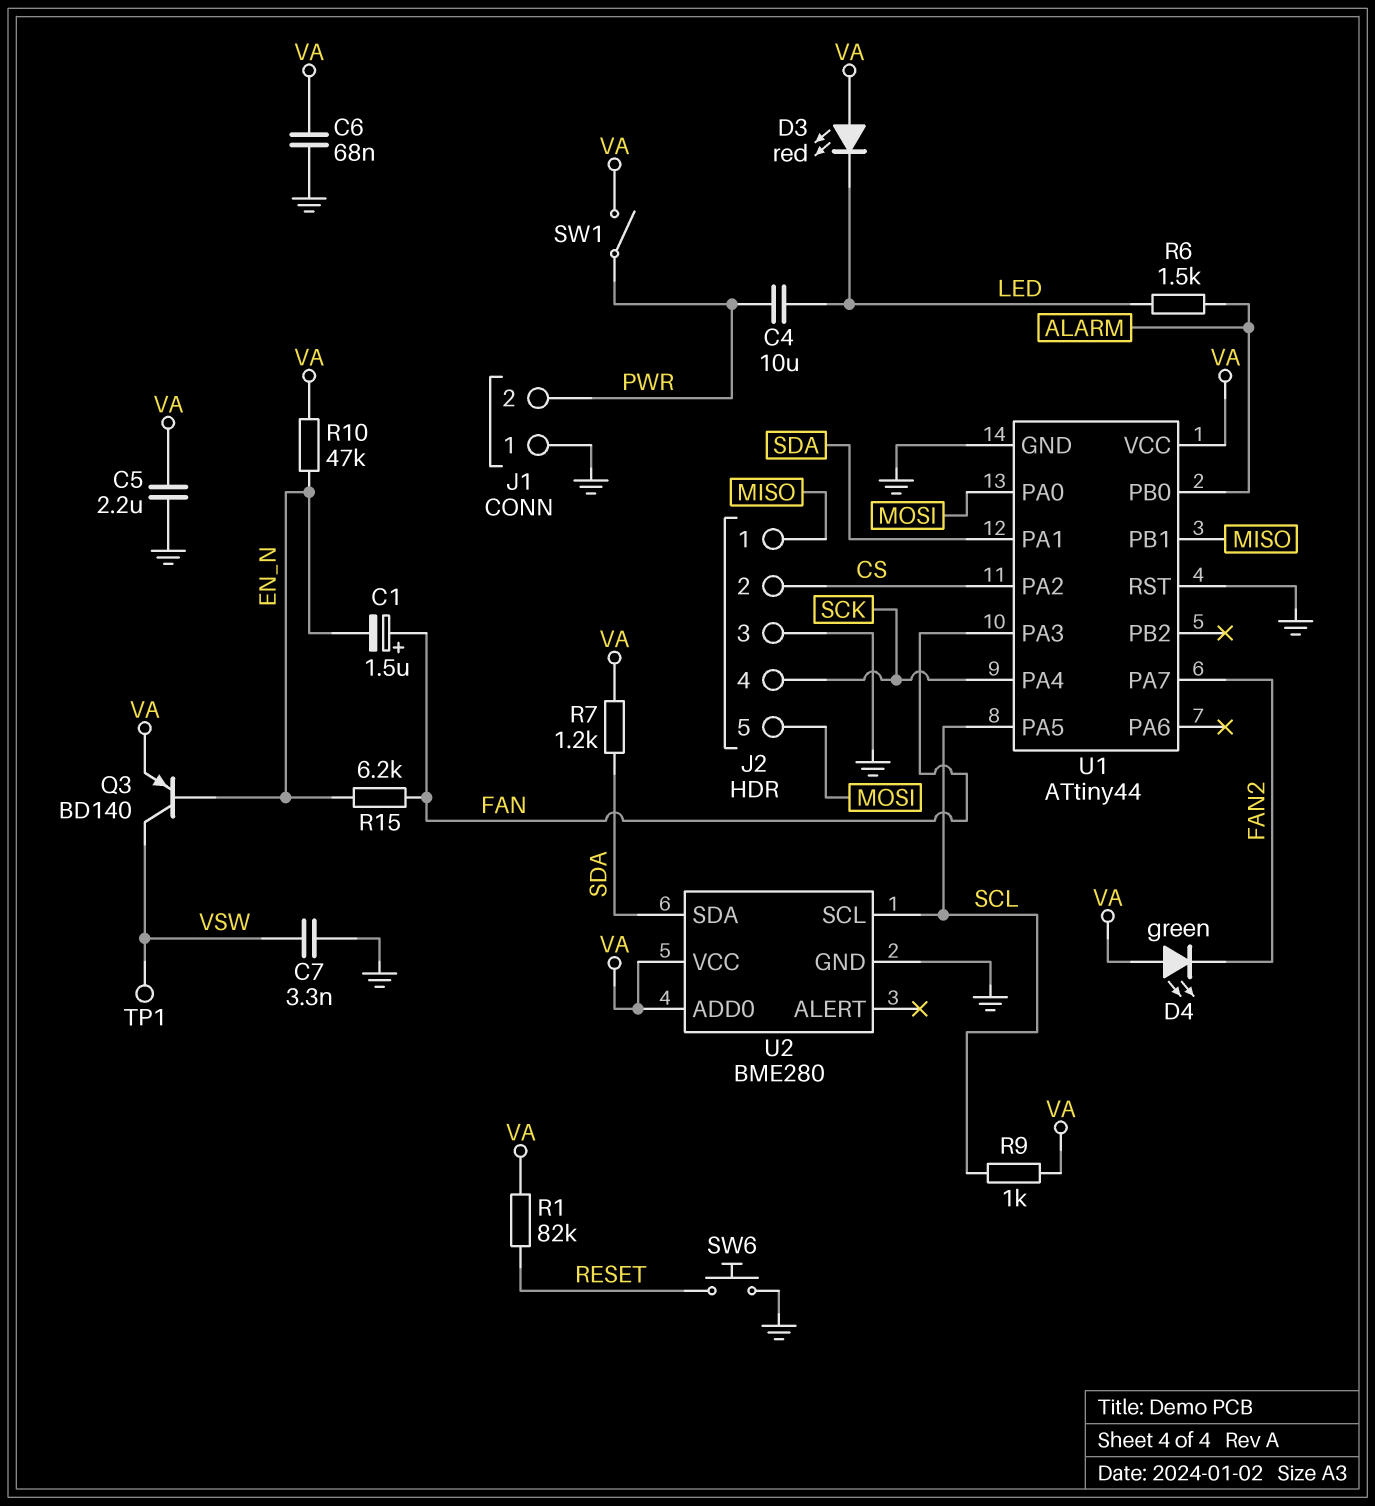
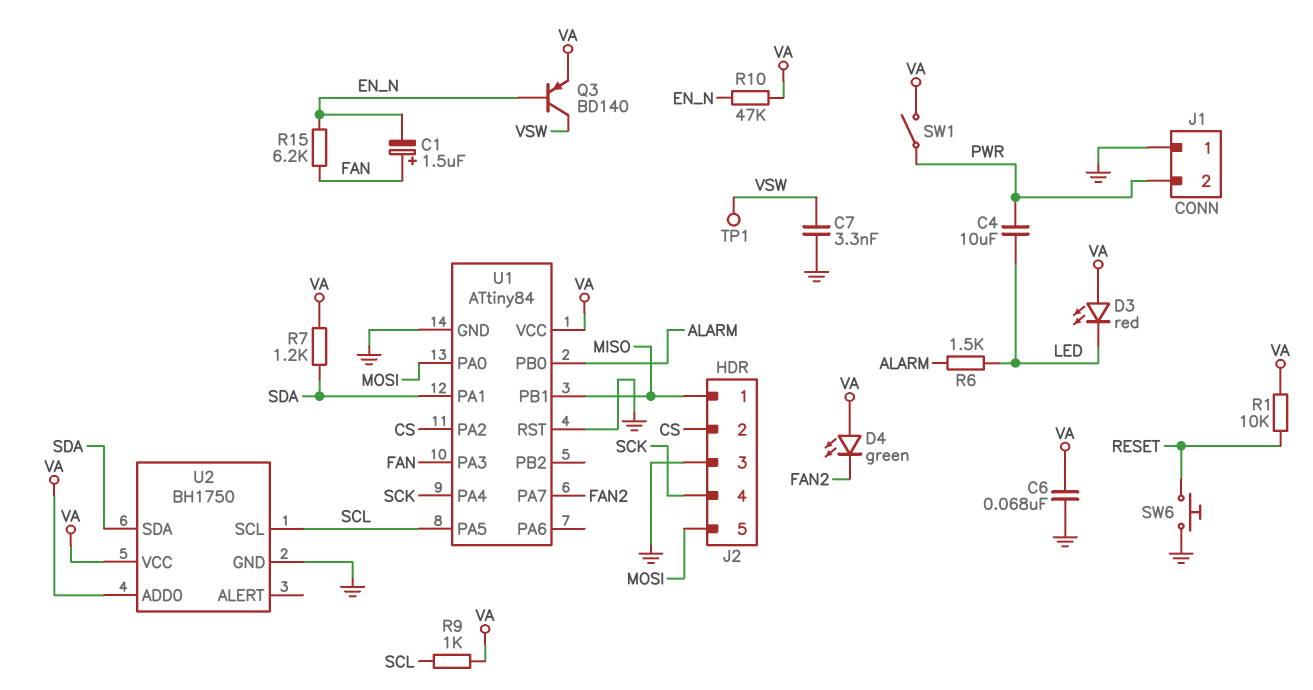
C5: 2.2uF (GND, VA) -> none
R1: 82k (RESET, VA) -> 10k (RESET, VA)
U1: ATtiny44 -> ATtiny84
U2: BME280 -> BH1750

